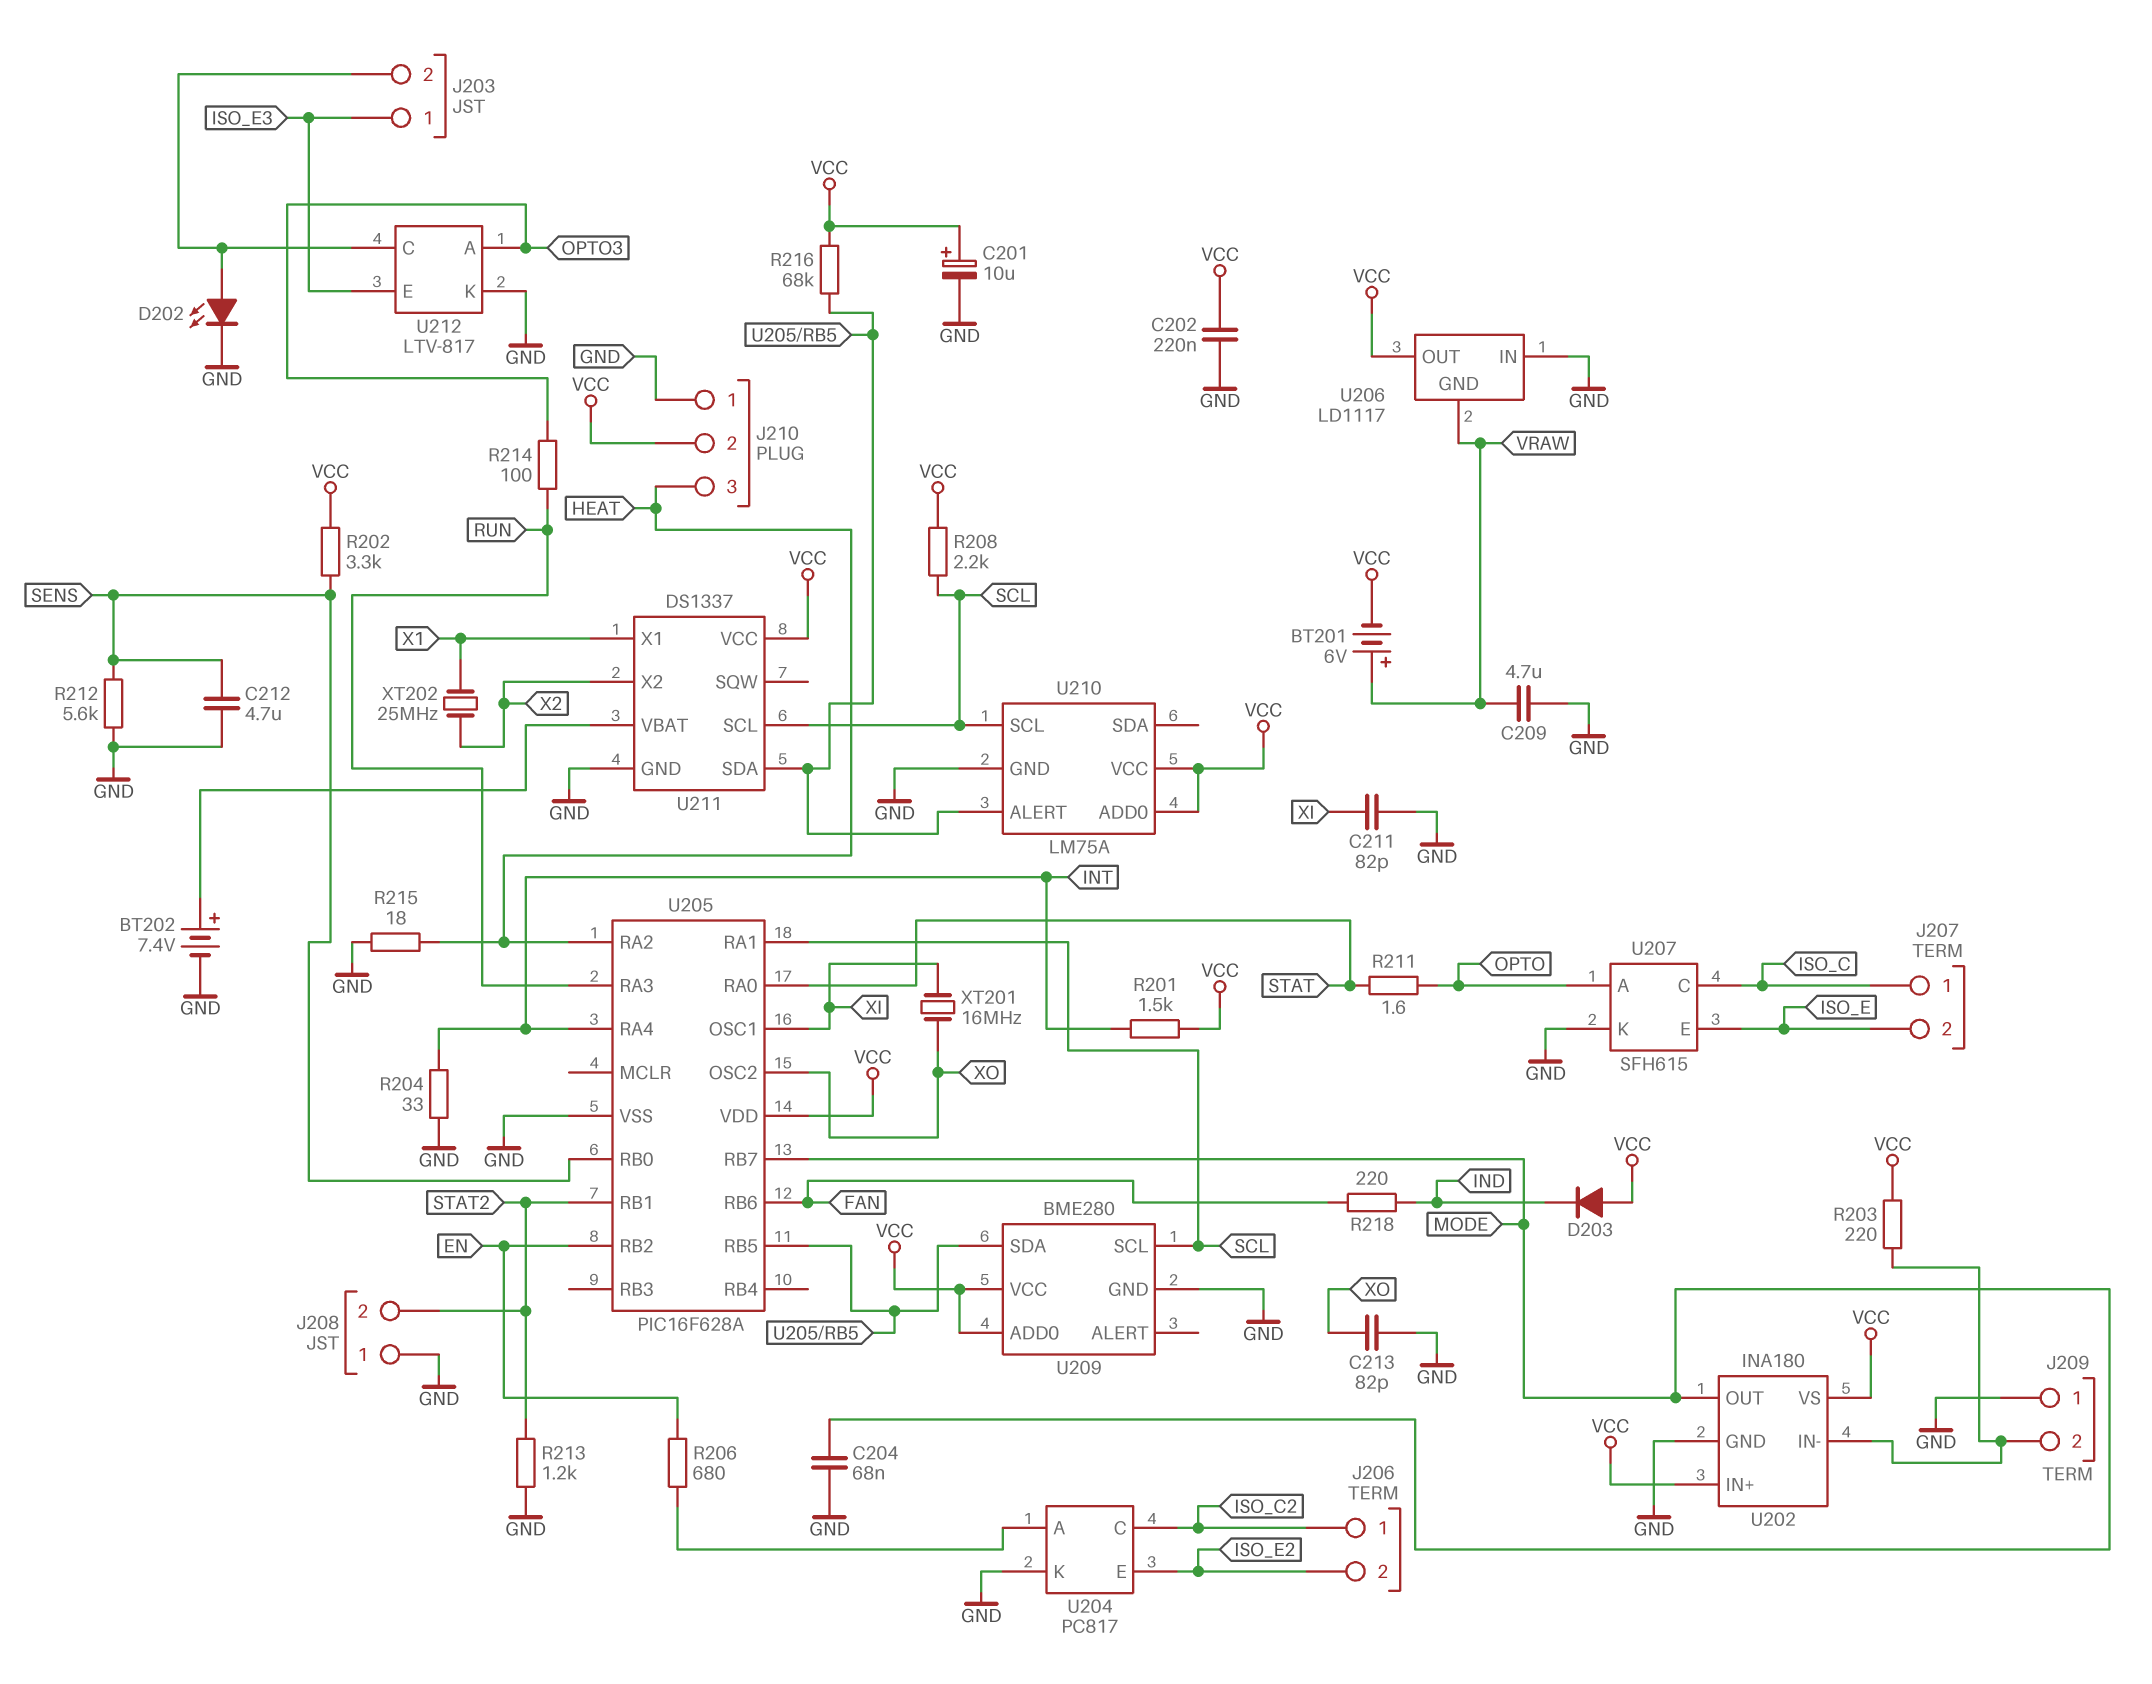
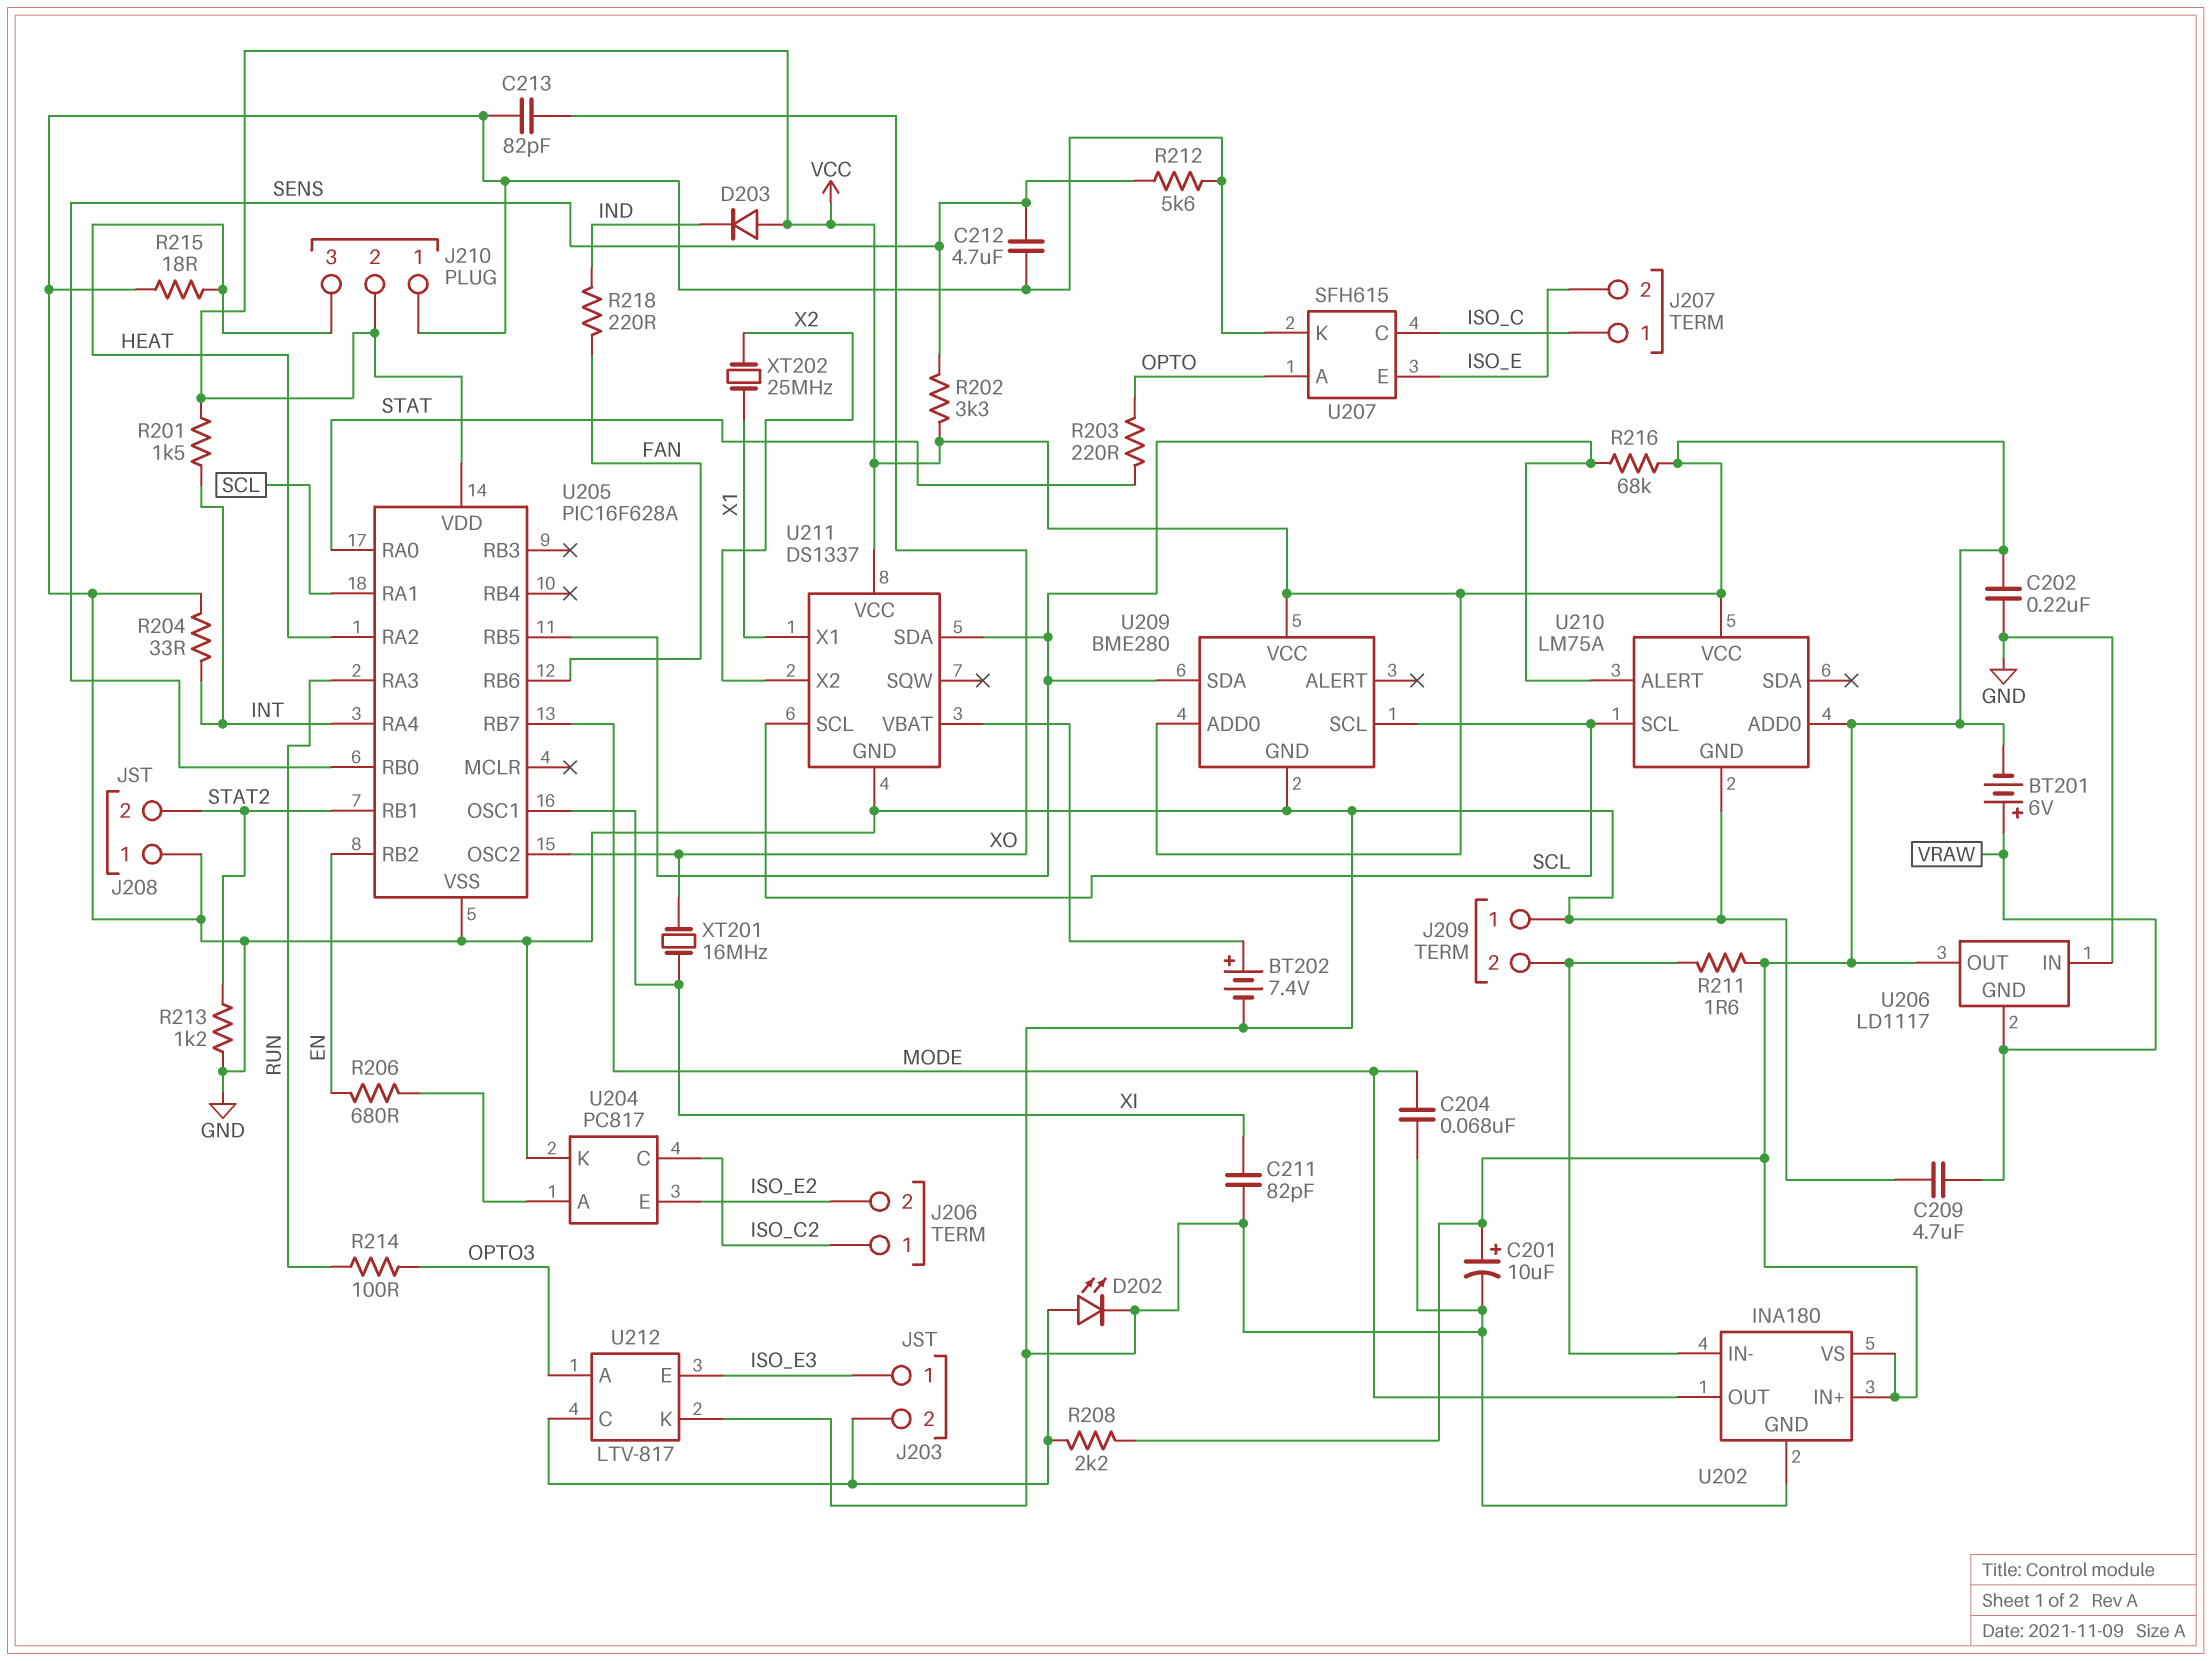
R203: 220 (J209/2, VCC) -> 220 (OPTO, STAT)
R208: 2.2k (SCL, VCC) -> 2.2k (J203/2, VCC)
R211: 1.6 (OPTO, STAT) -> 1.6 (J209/2, VCC)

